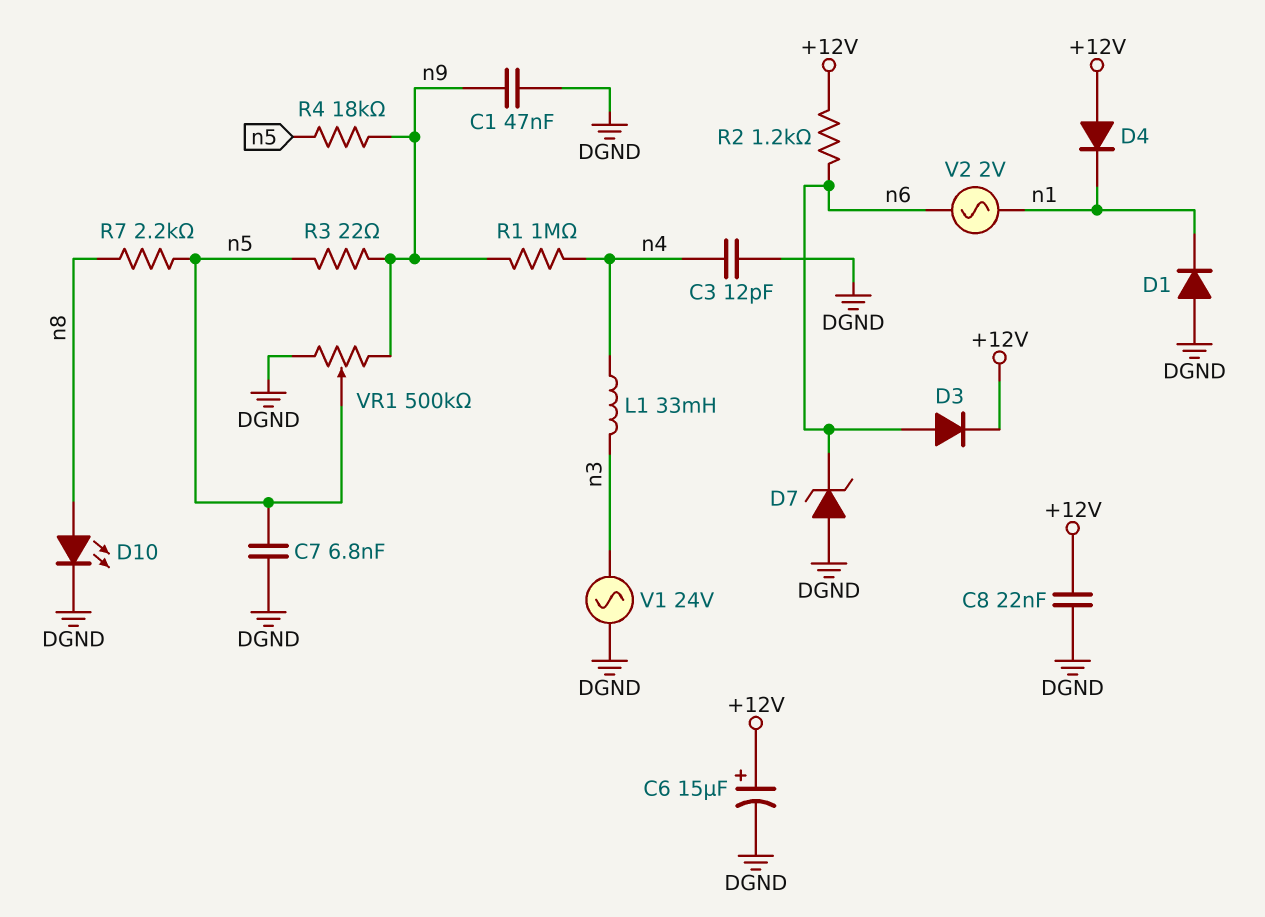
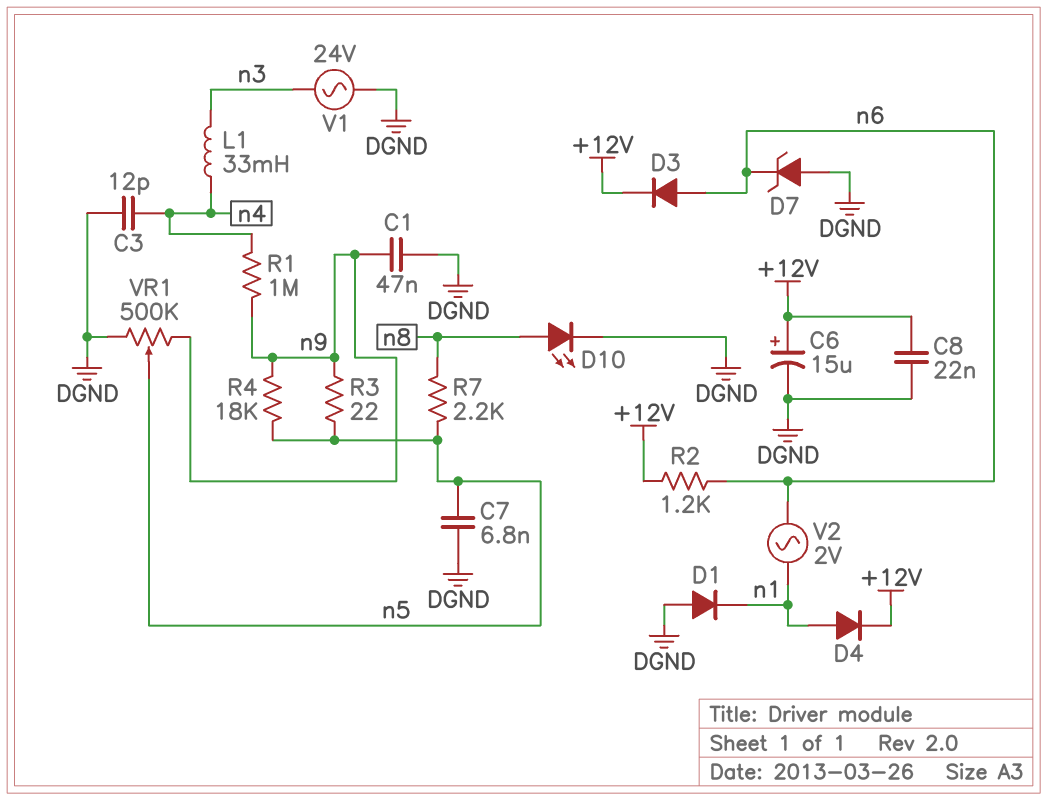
D4: diode (A +12V, K n1) -> diode (A n1, K +12V)

